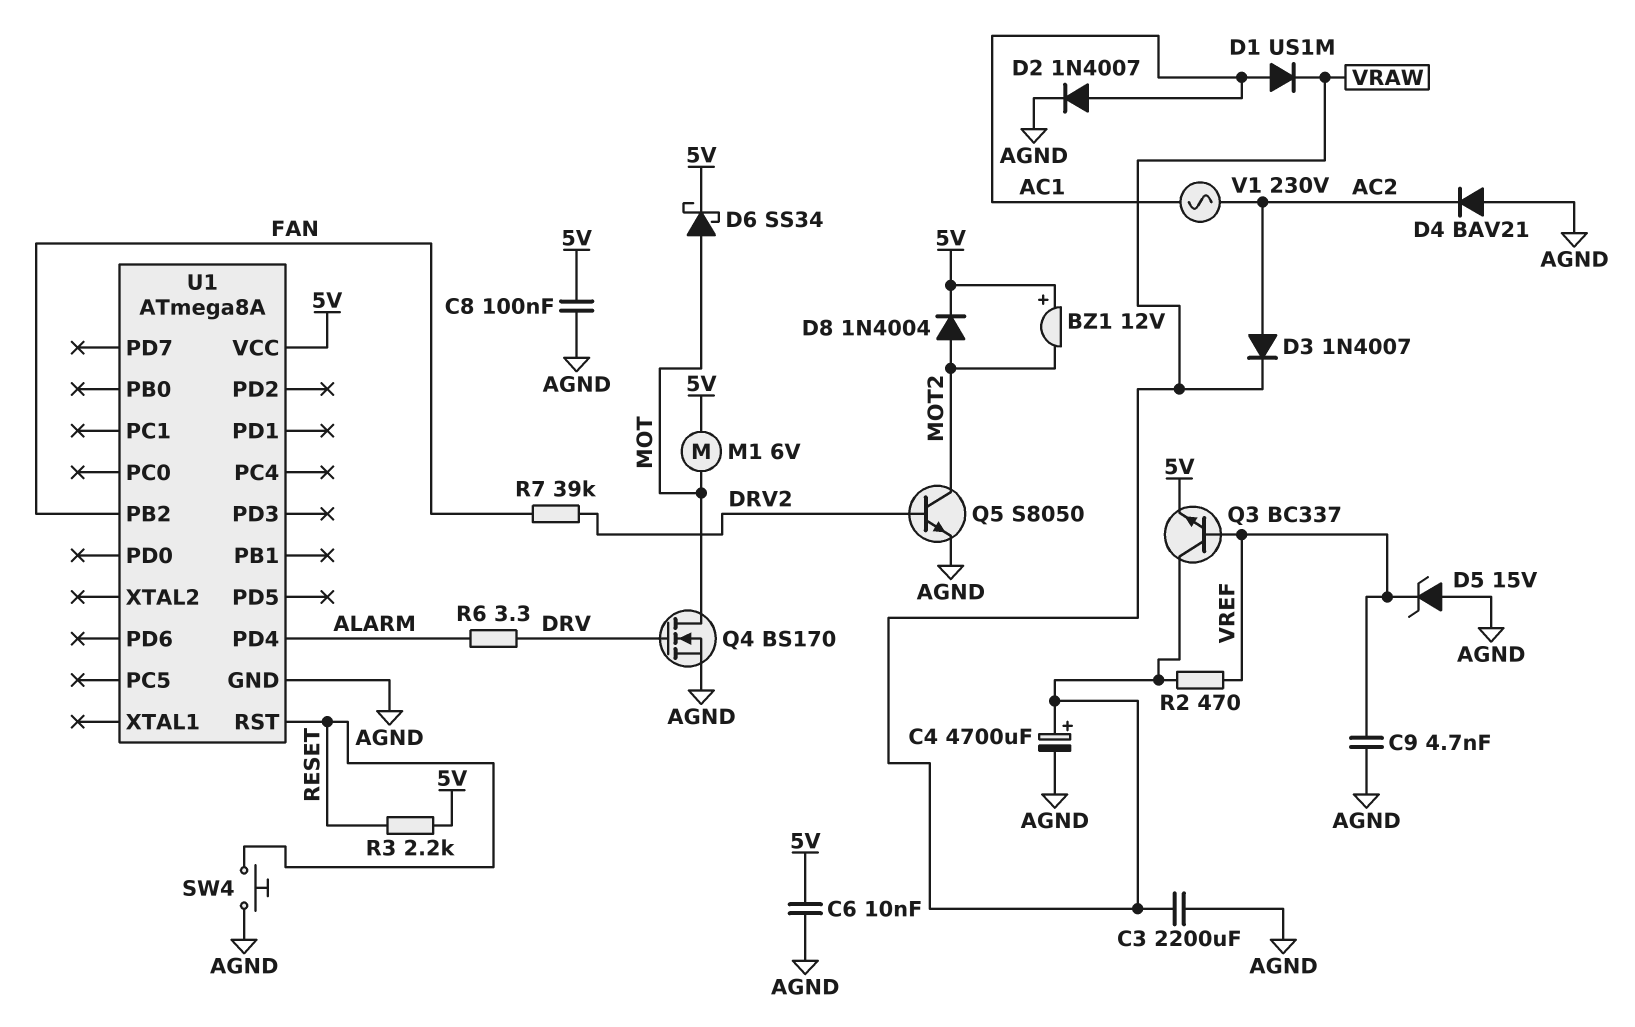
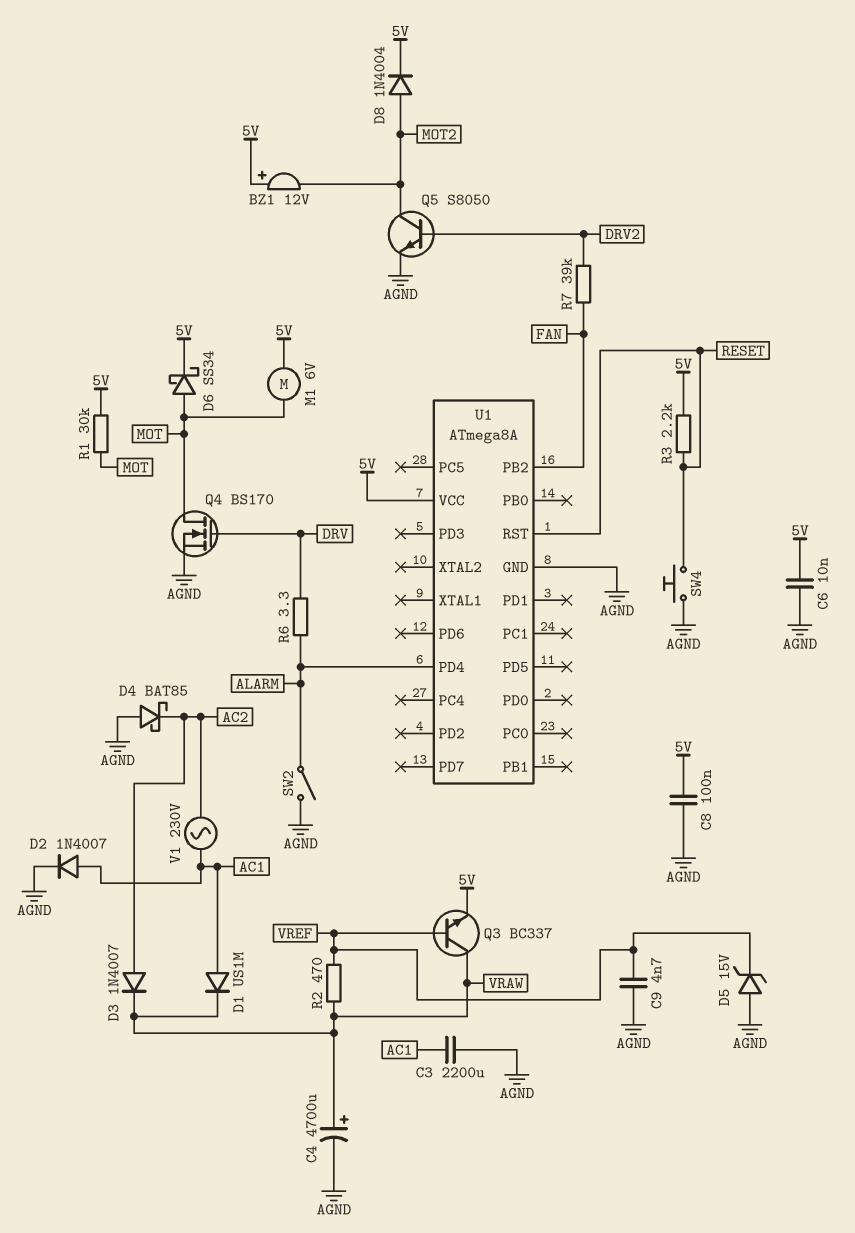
C3: 2200uF (AGND, VRAW) -> 2200uF (AC1, AGND)
D4: diode BAV21 (A AGND, K AC2) -> schottky BAT85 (A AGND, K AC2)
R1: none -> 30k (5V, MOT)
SW2: none -> switch (AGND, ALARM)

